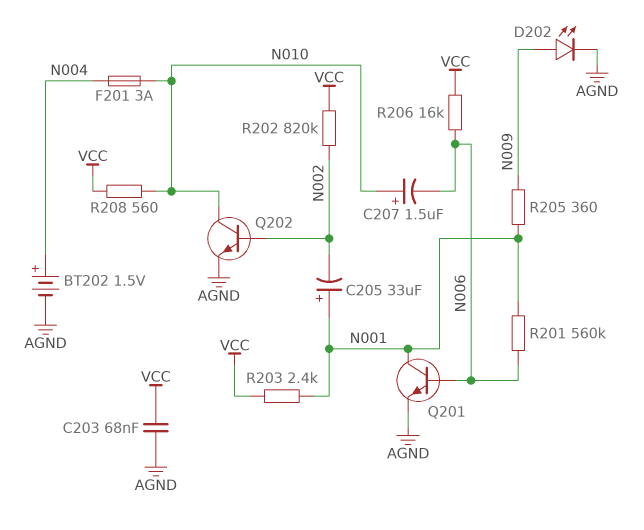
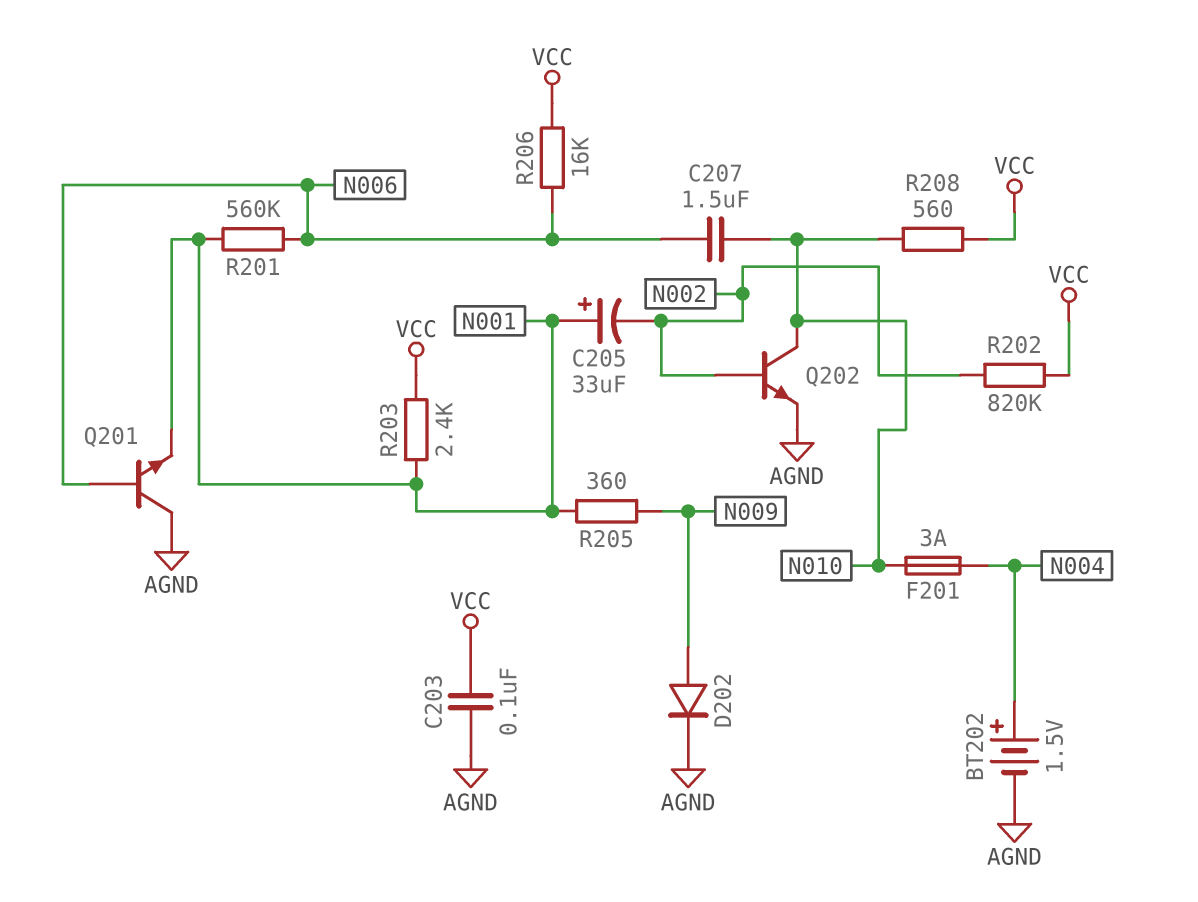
C203: 68nF (AGND, VCC) -> 100nF (AGND, VCC)
C207: 1.5uF (plus N010, minus N006) -> 1.5uF (N006, N010)
D202: LED (A N009, K AGND) -> diode (A N009, K AGND)
Q201: NPN (B N006, C N001, E AGND) -> NPN (B N006, C AGND, E N001)

